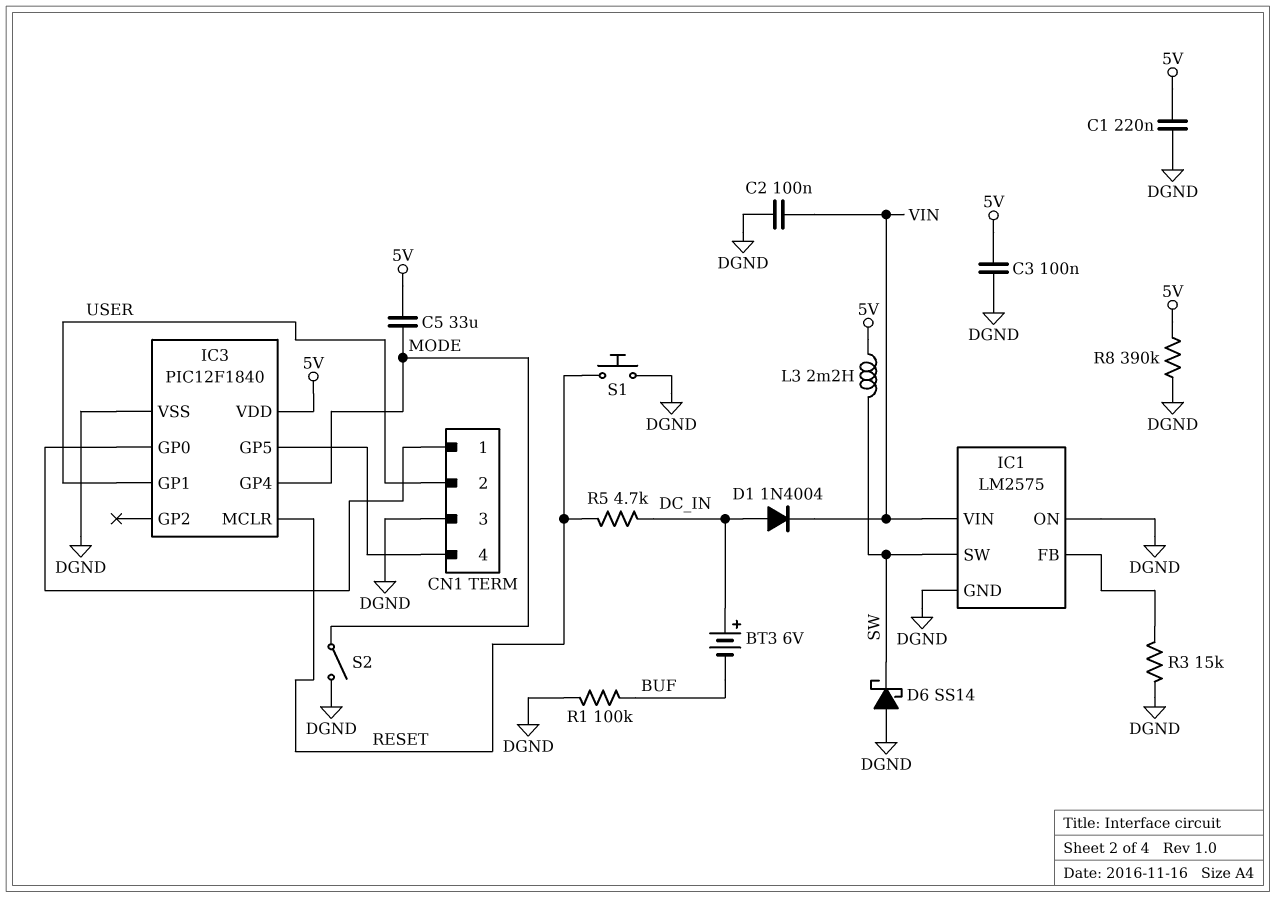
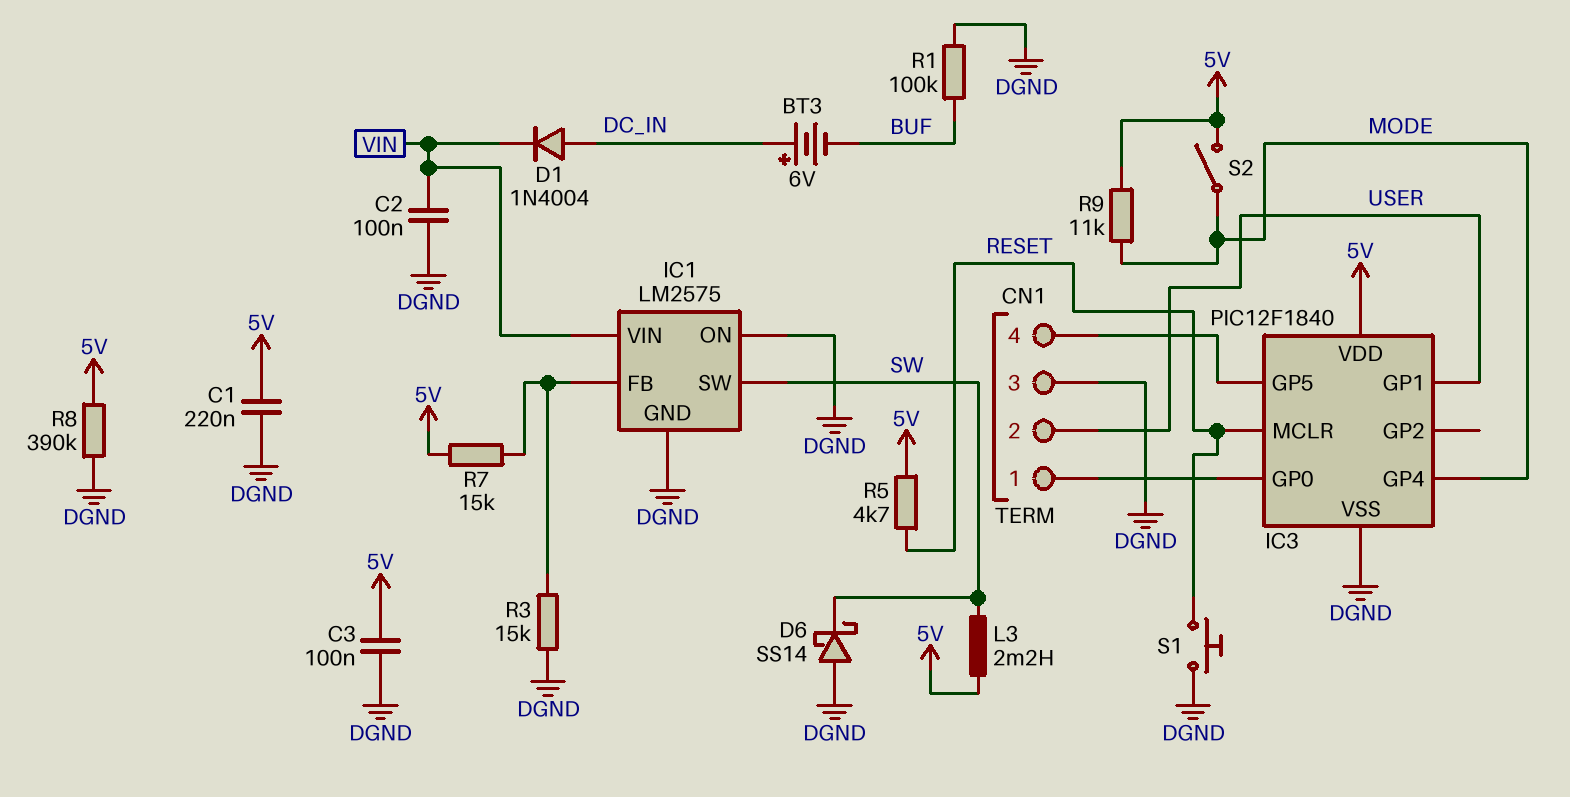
C5: 33uF (5V, MODE) -> none
R5: 4.7k (DC_IN, RESET) -> 4.7k (5V, RESET)
R7: none -> 15k (5V, IC1/FB)
R9: none -> 11k (5V, MODE)
S2: switch (DGND, MODE) -> switch (5V, MODE)

